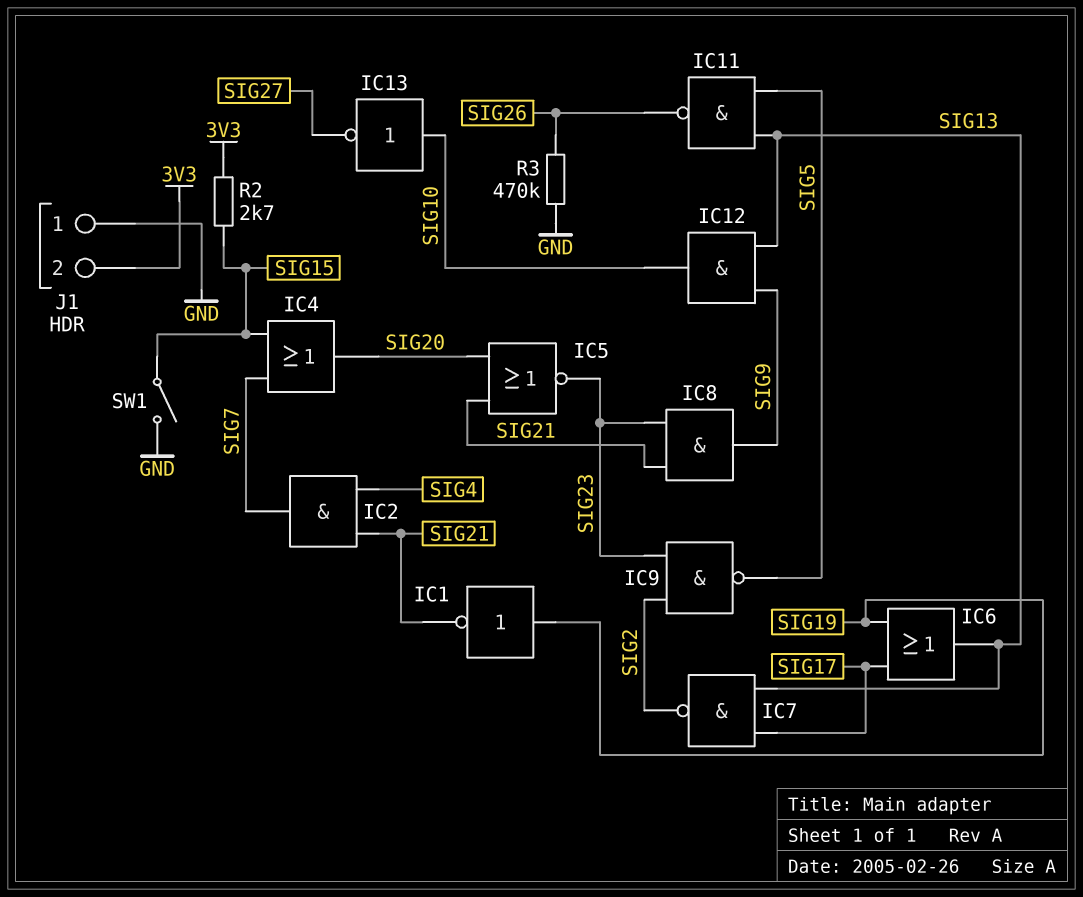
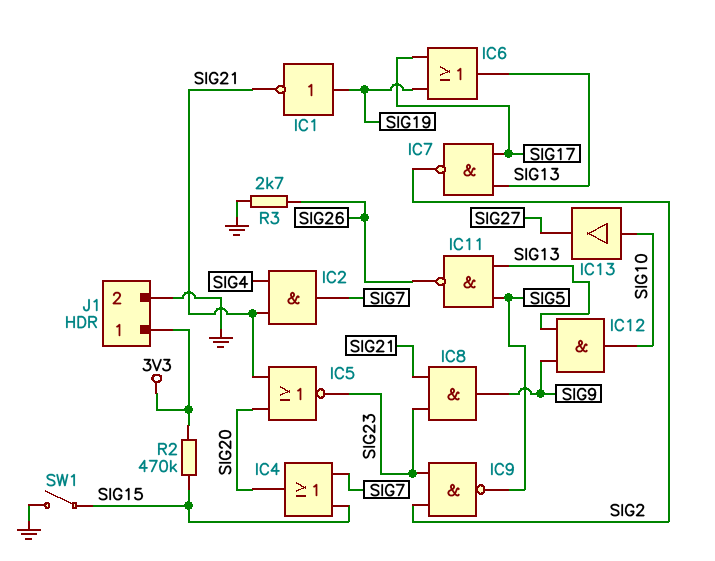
IC13: NOT (in SIG10, out SIG27) -> buffer (in SIG10, out SIG27)
J1 pin 1: GND -> 3V3
J1 pin 2: 3V3 -> GND
R2: 2.7k (3V3, SIG15) -> 470k (3V3, SIG15)
R3: 470k (GND, SIG26) -> 2.7k (GND, SIG26)

